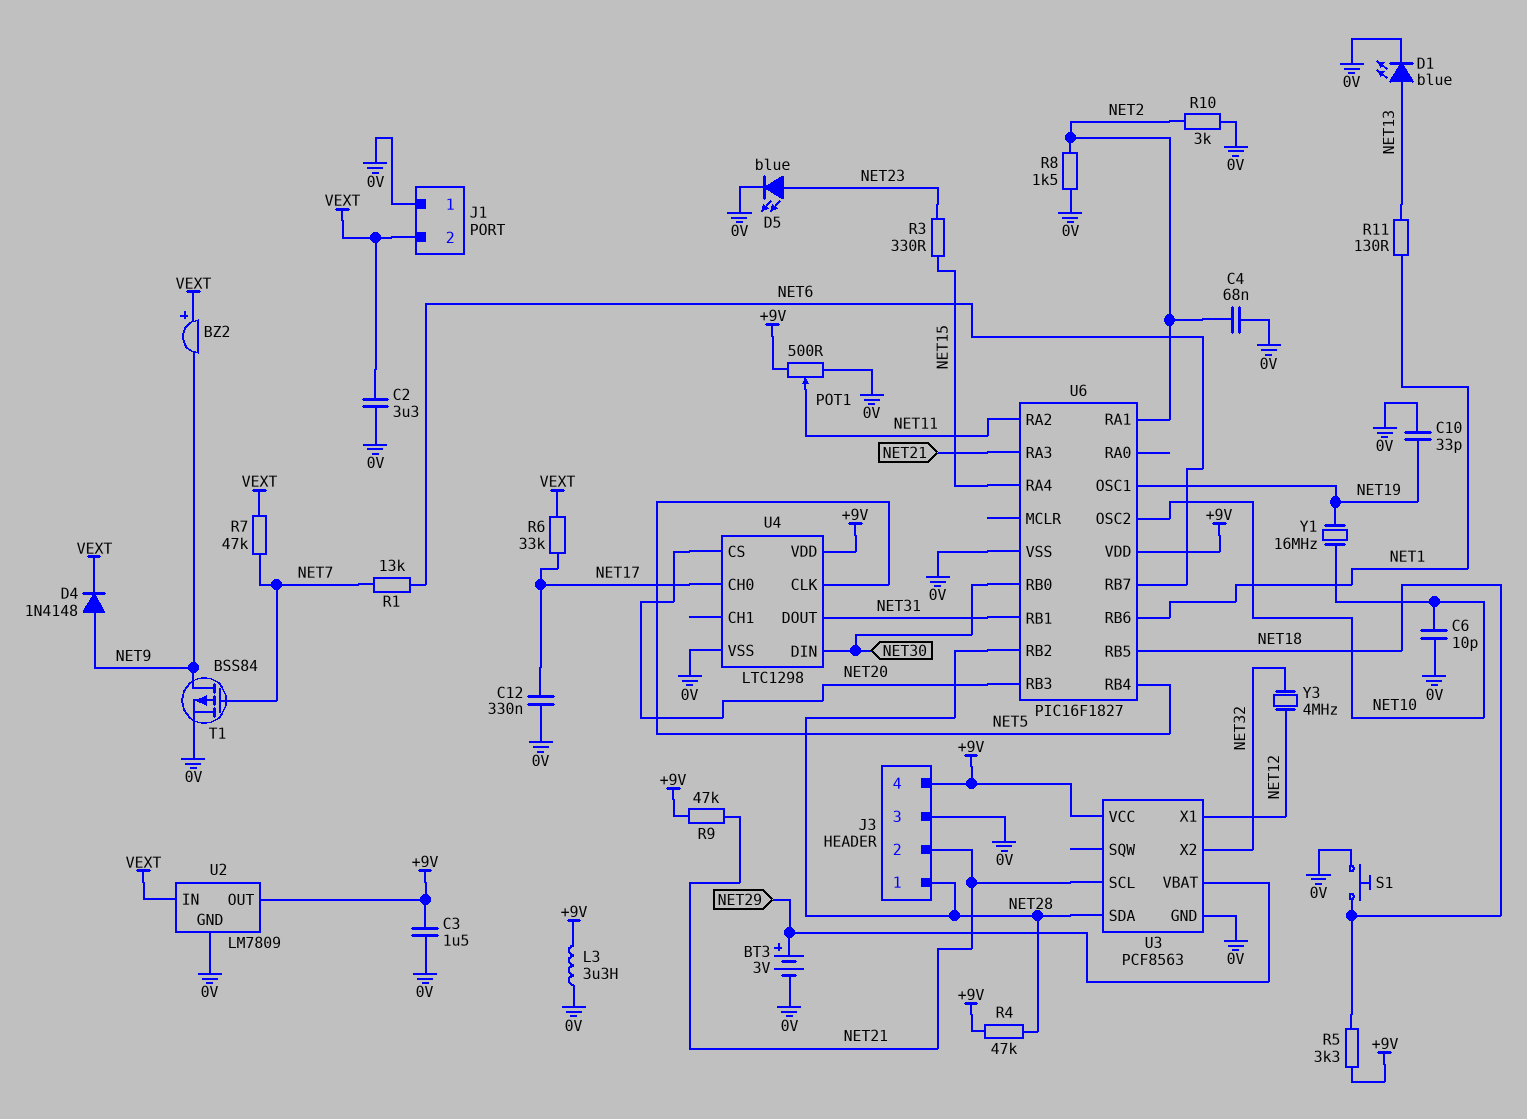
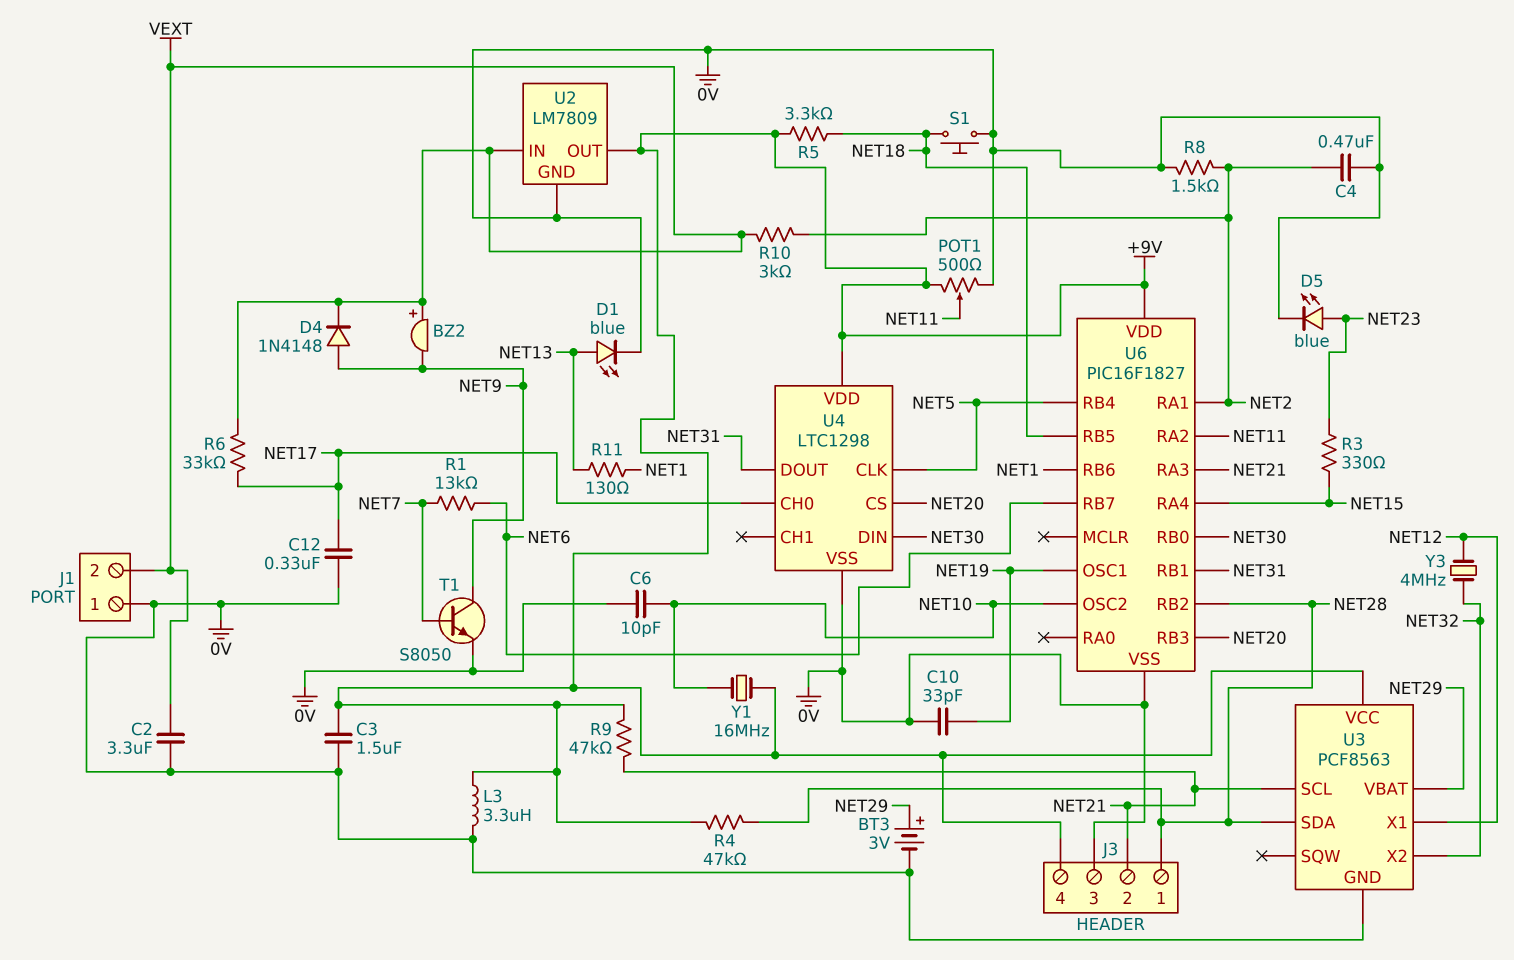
C4: 68nF (0V, NET2) -> 470nF (0V, NET2)
R7: 47k (NET7, VEXT) -> none
R10: 3k (0V, NET2) -> 3k (NET2, VEXT)
T1: PMOS BSS84 (G NET7, D NET9, S 0V) -> NPN S8050 (B NET7, C NET9, E 0V)
Y1: 16MHz (NET10, NET19) -> 16MHz (+9V, NET10)

